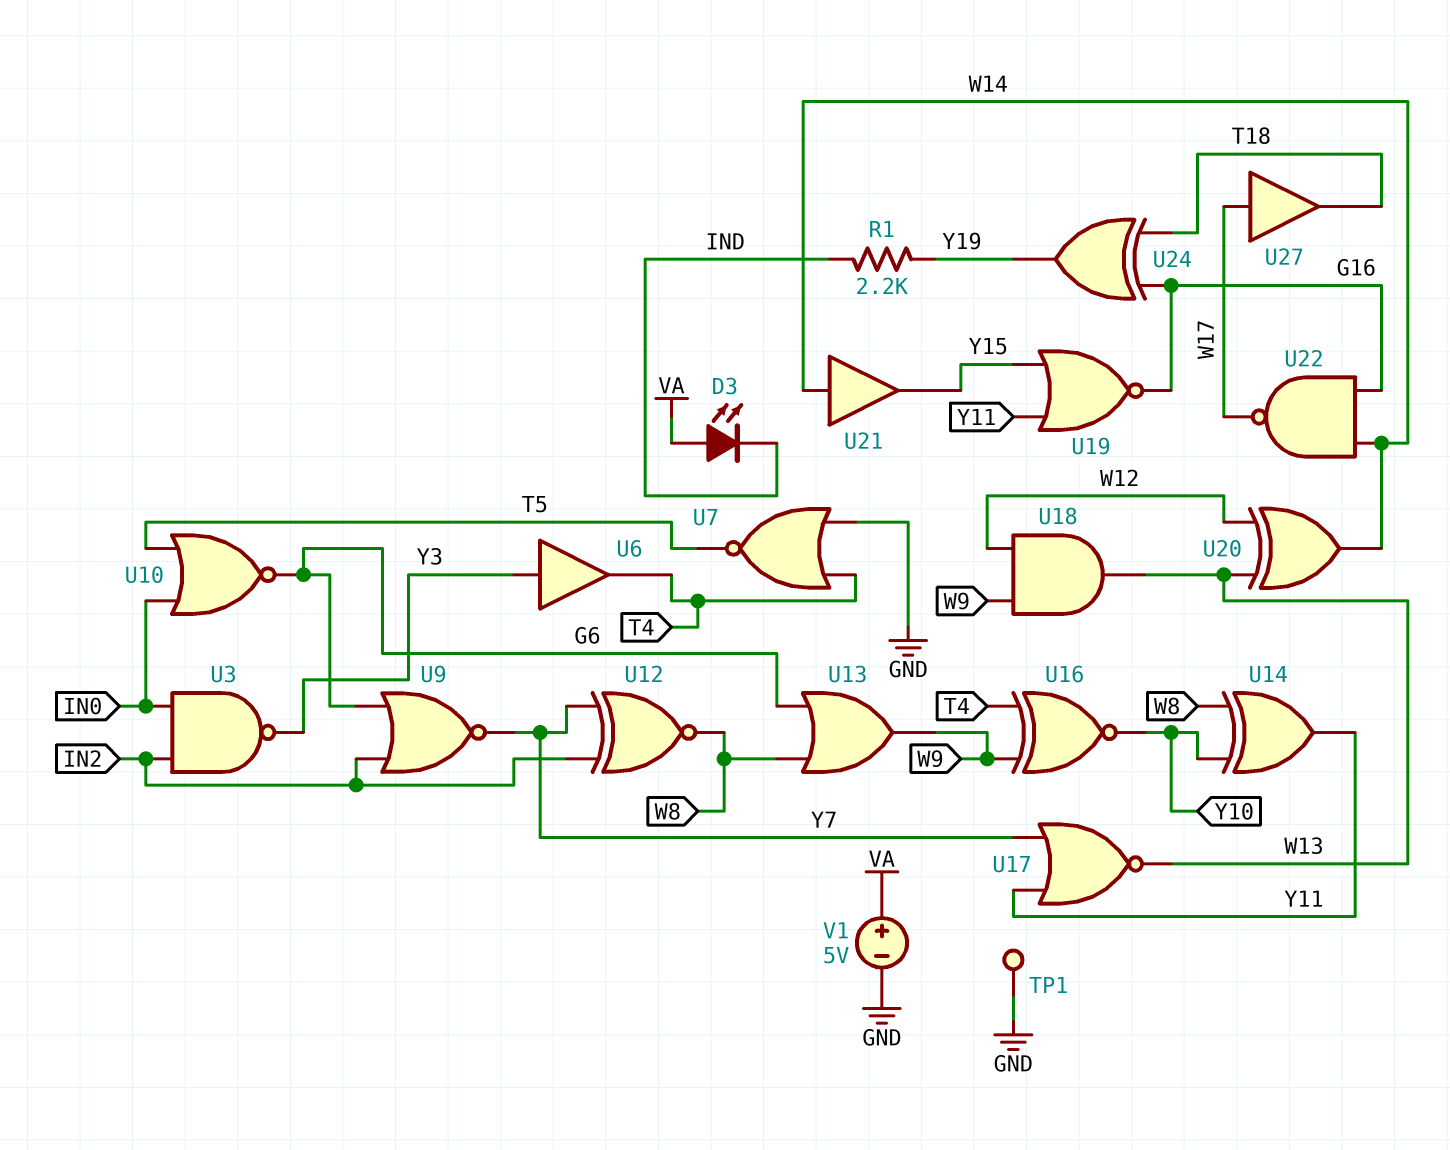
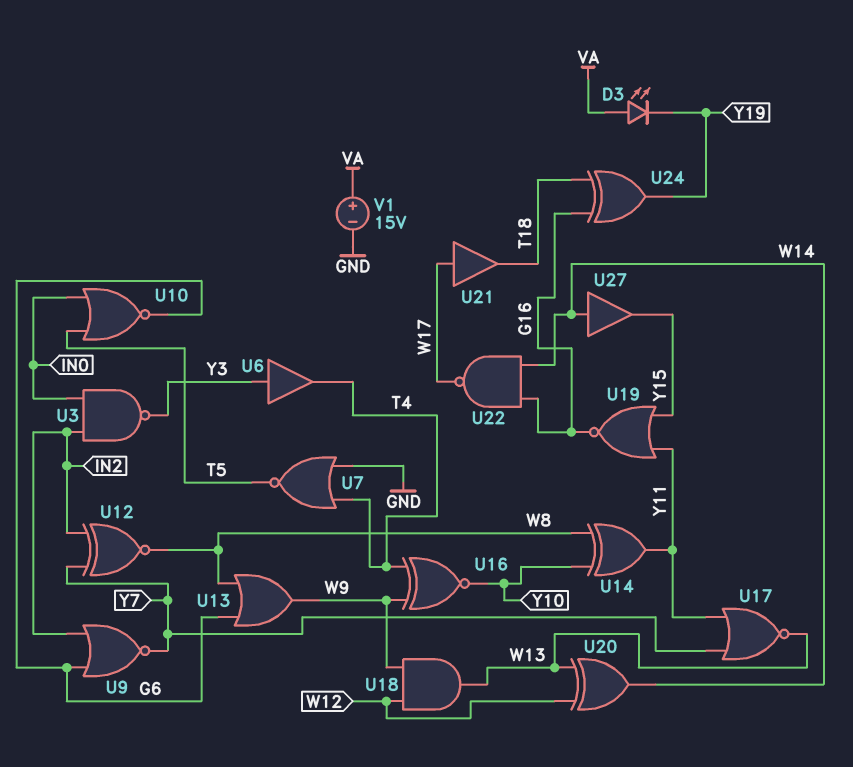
D3: LED (A VA, K IND) -> LED (A VA, K Y19)
R1: 2.2k (IND, Y19) -> none
TP1: test point (GND) -> none
U21: buffer (in W14, out Y15) -> buffer (in W17, out T18)
U27: buffer (in W17, out T18) -> buffer (in W14, out Y15)
V1: 5V (plus VA, minus GND) -> 15V (plus VA, minus GND)

